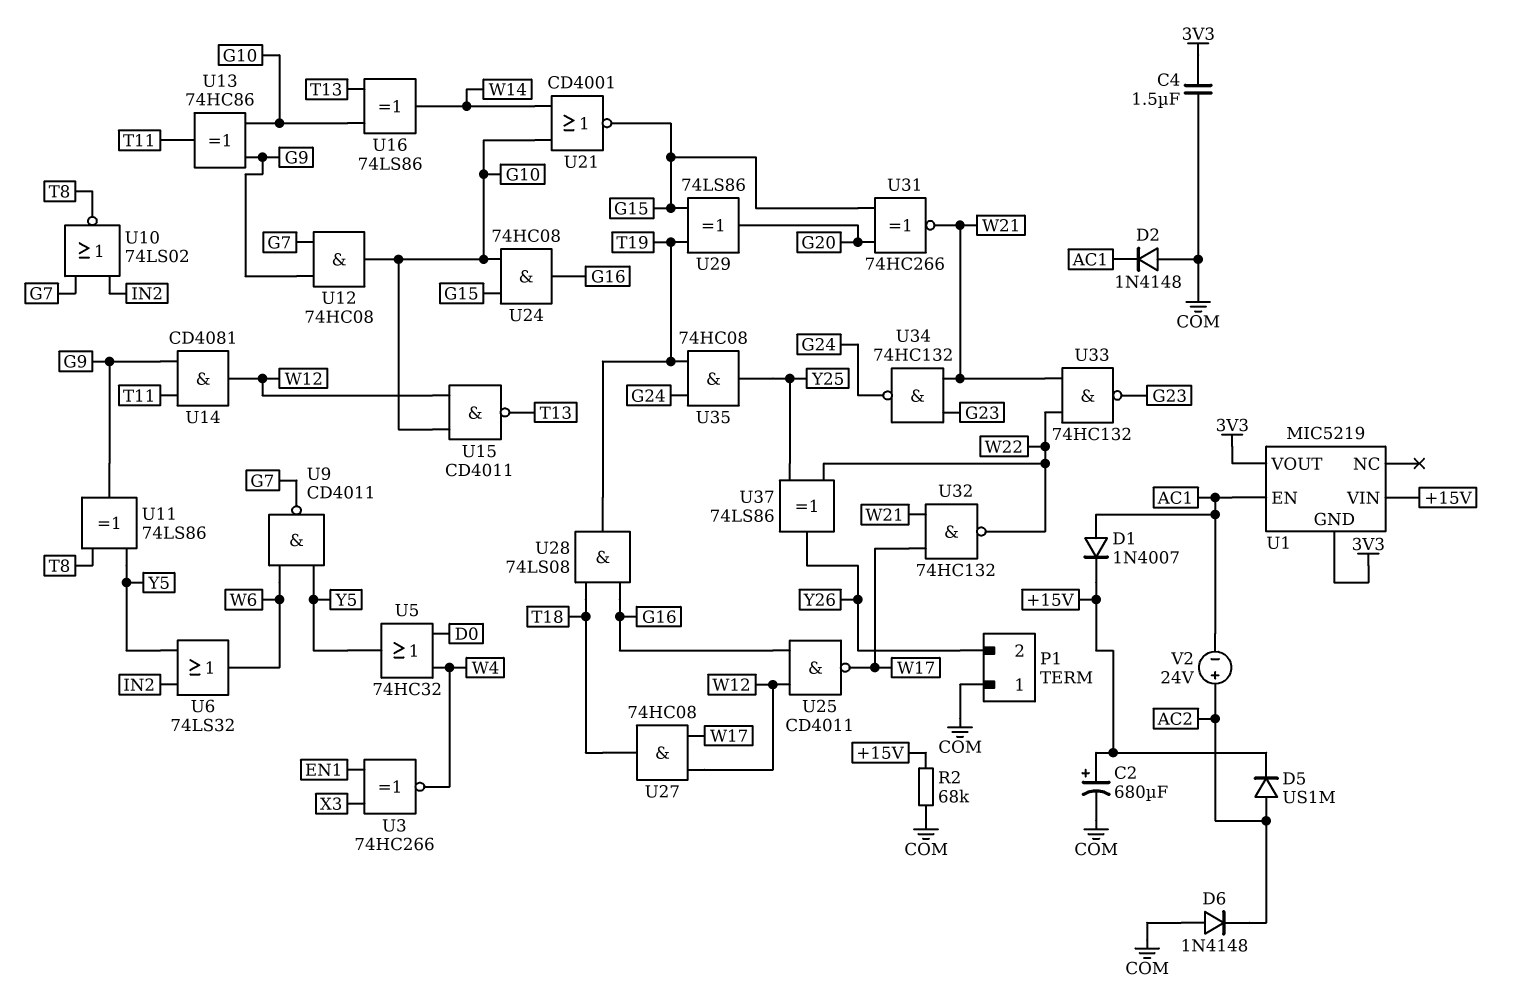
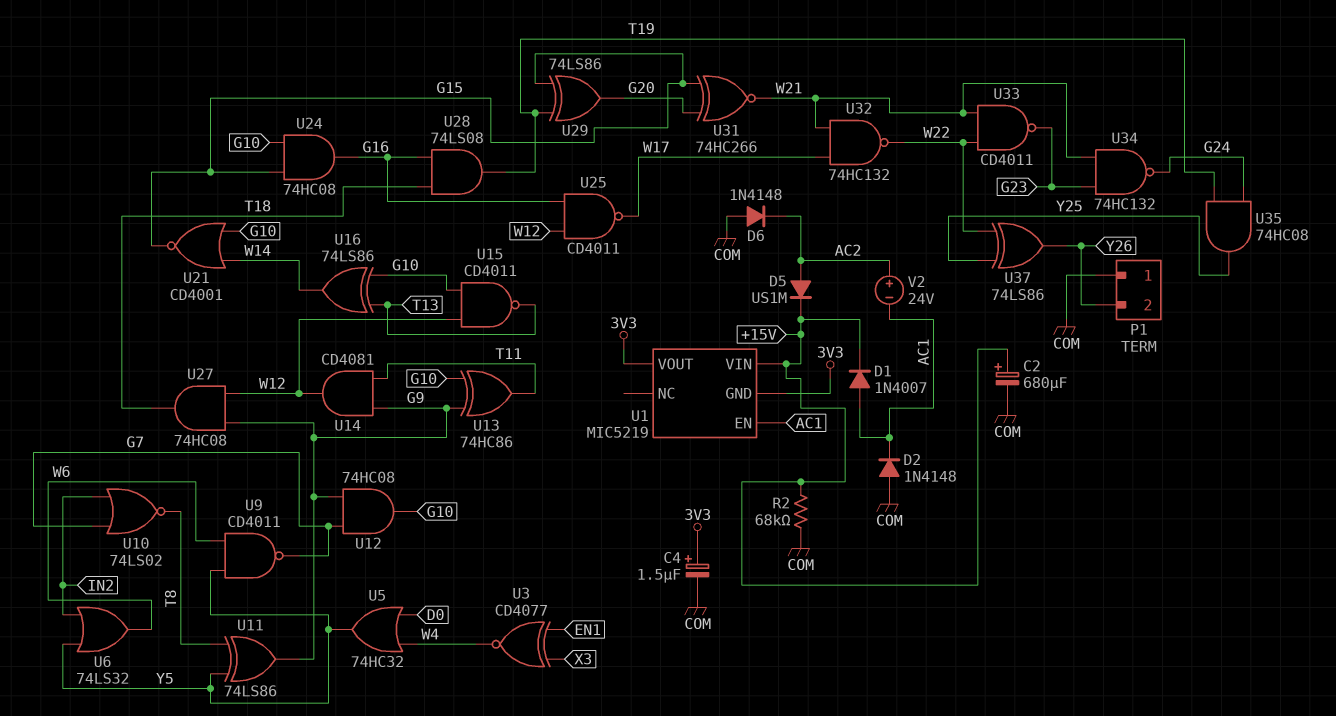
C4: 1.5uF (3V3, COM) -> 1.5uF (plus 3V3, minus COM)
U3: XNOR 74HC266 (in EN1, in X3, out W4) -> XNOR CD4077 (in EN1, in X3, out W4)
U27: AND 74HC08 (in W12, in W17, out T18) -> AND 74HC08 (in G9, in W12, out T18)
U33: NAND 74HC132 (in W21, in W22, out G23) -> NAND CD4011 (in W21, in W22, out G23)

